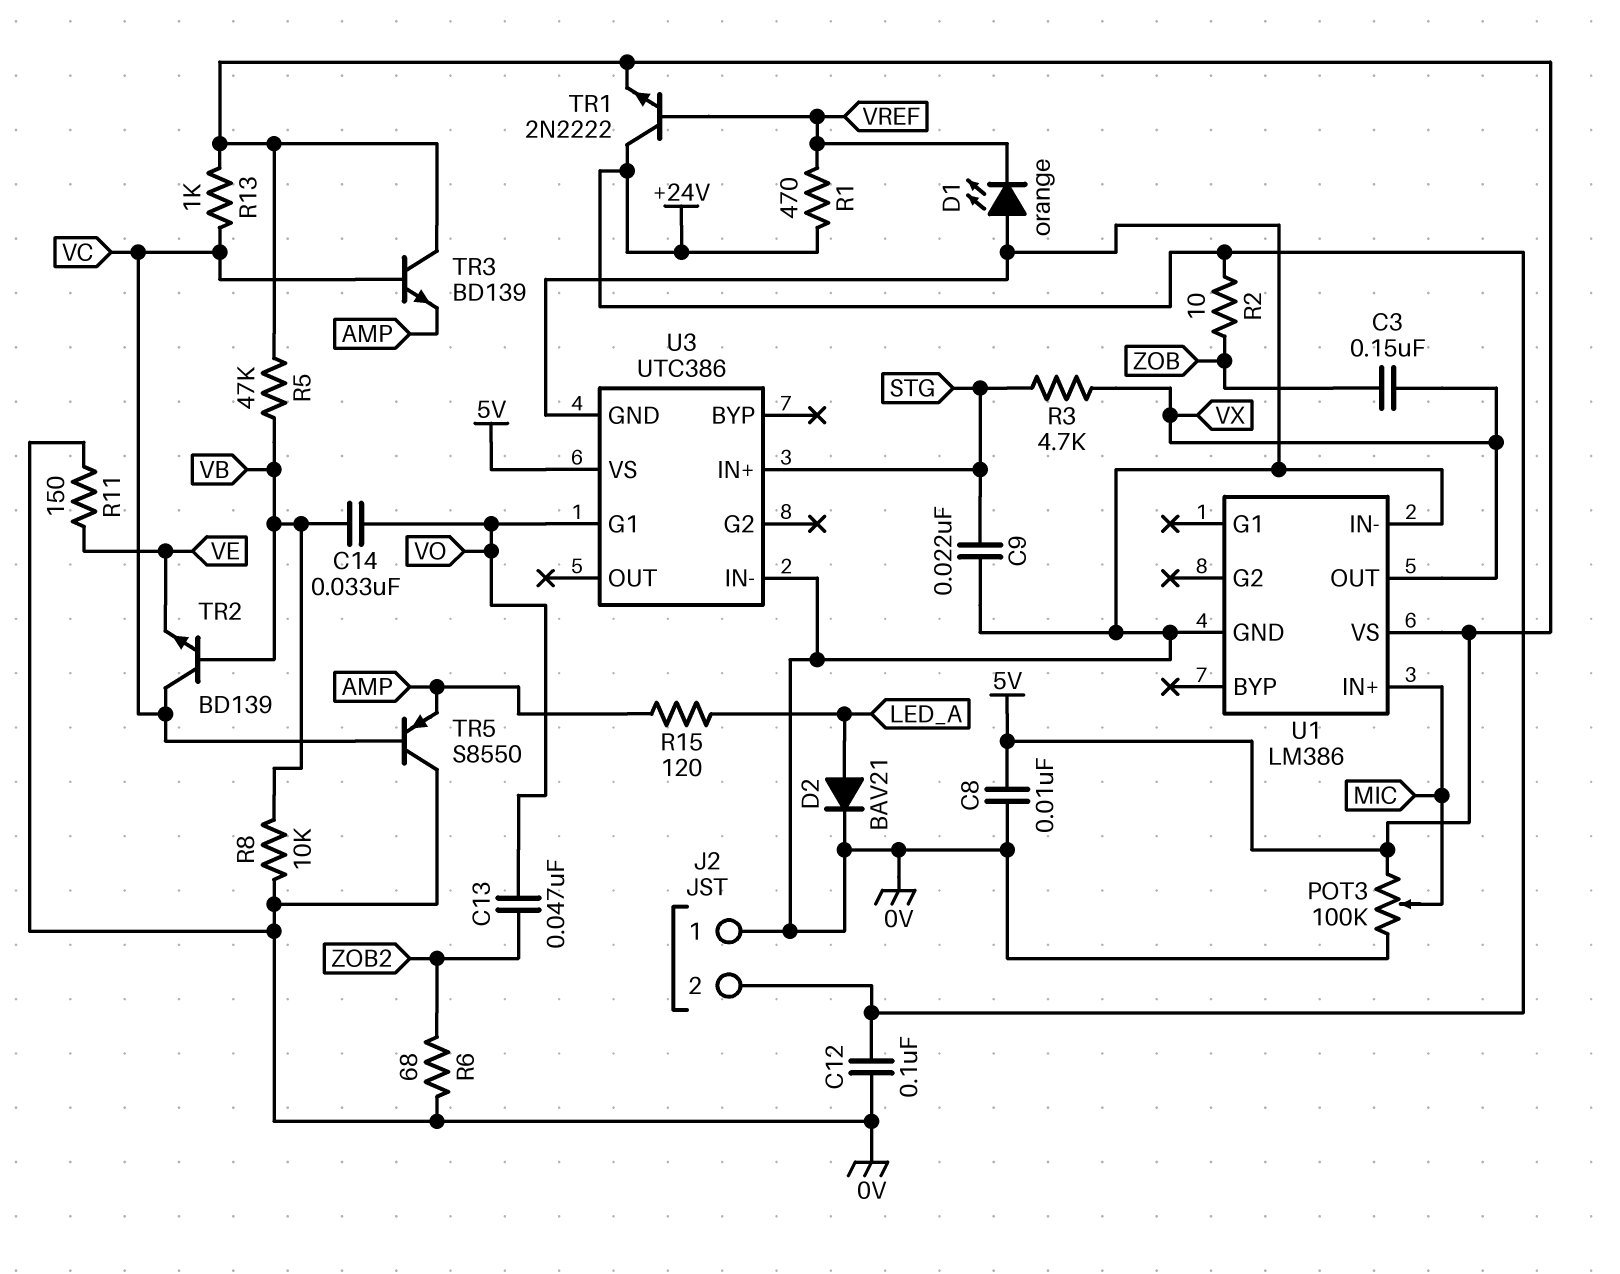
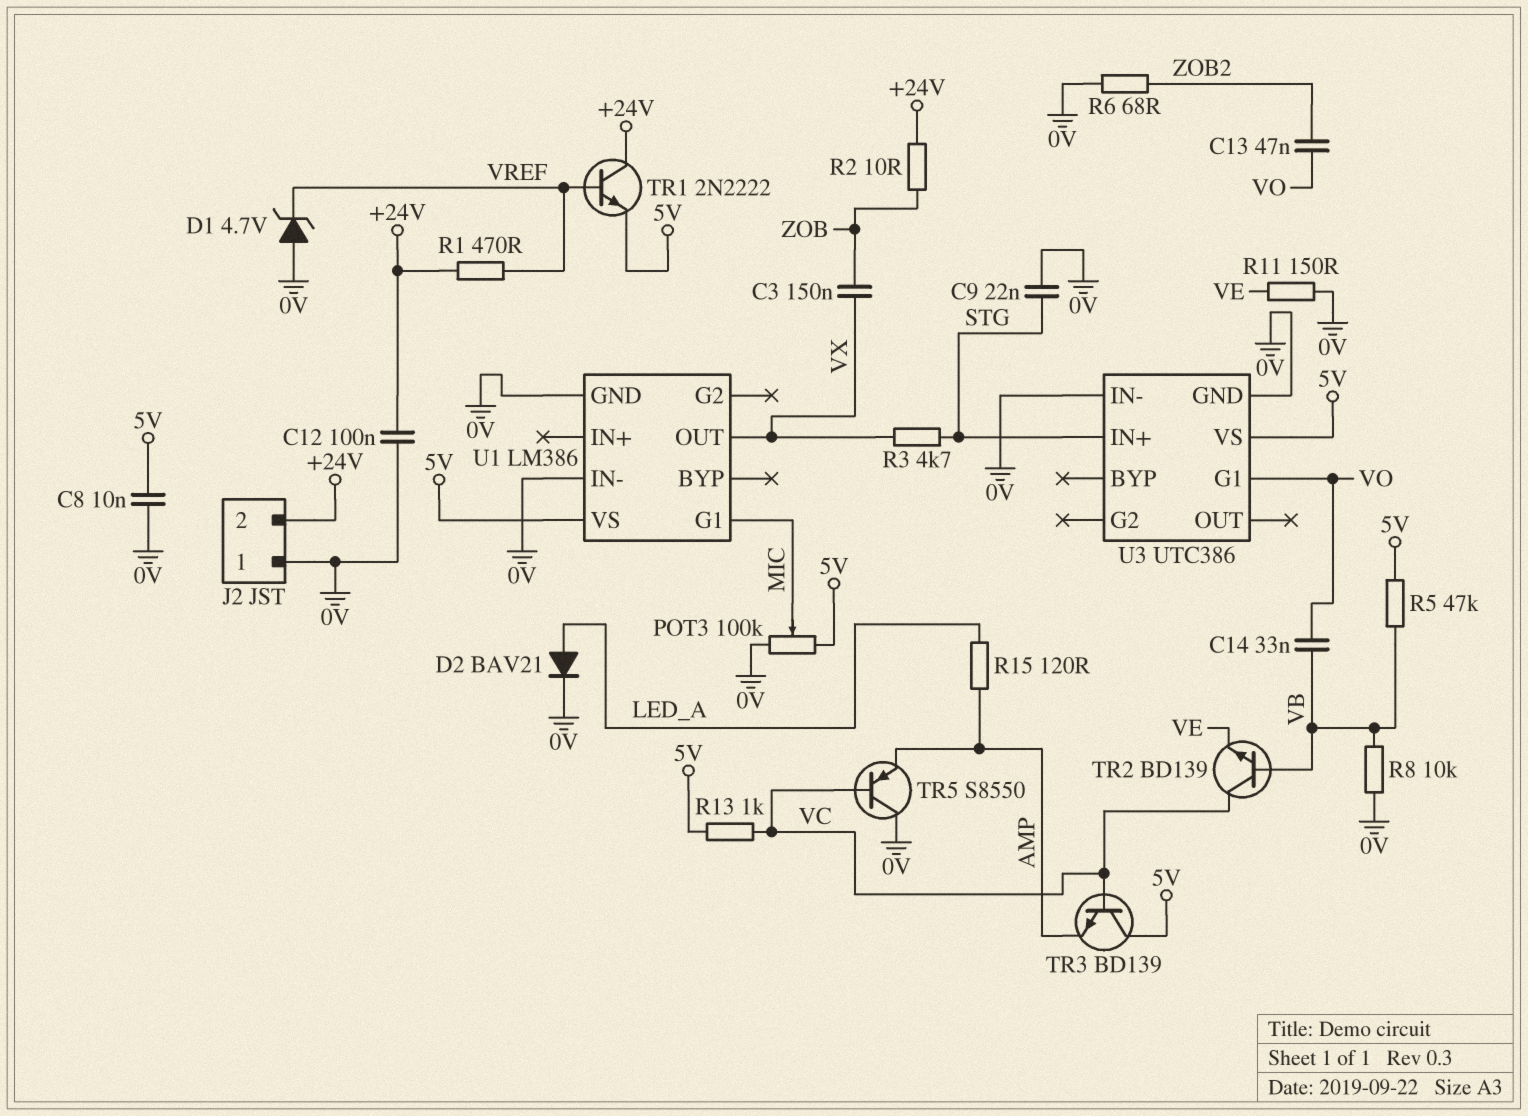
D1: LED orange (A 0V, K VREF) -> zener 4.7V (A 0V, K VREF)
U1 pin G1: none -> MIC
U1 pin IN+: MIC -> none

